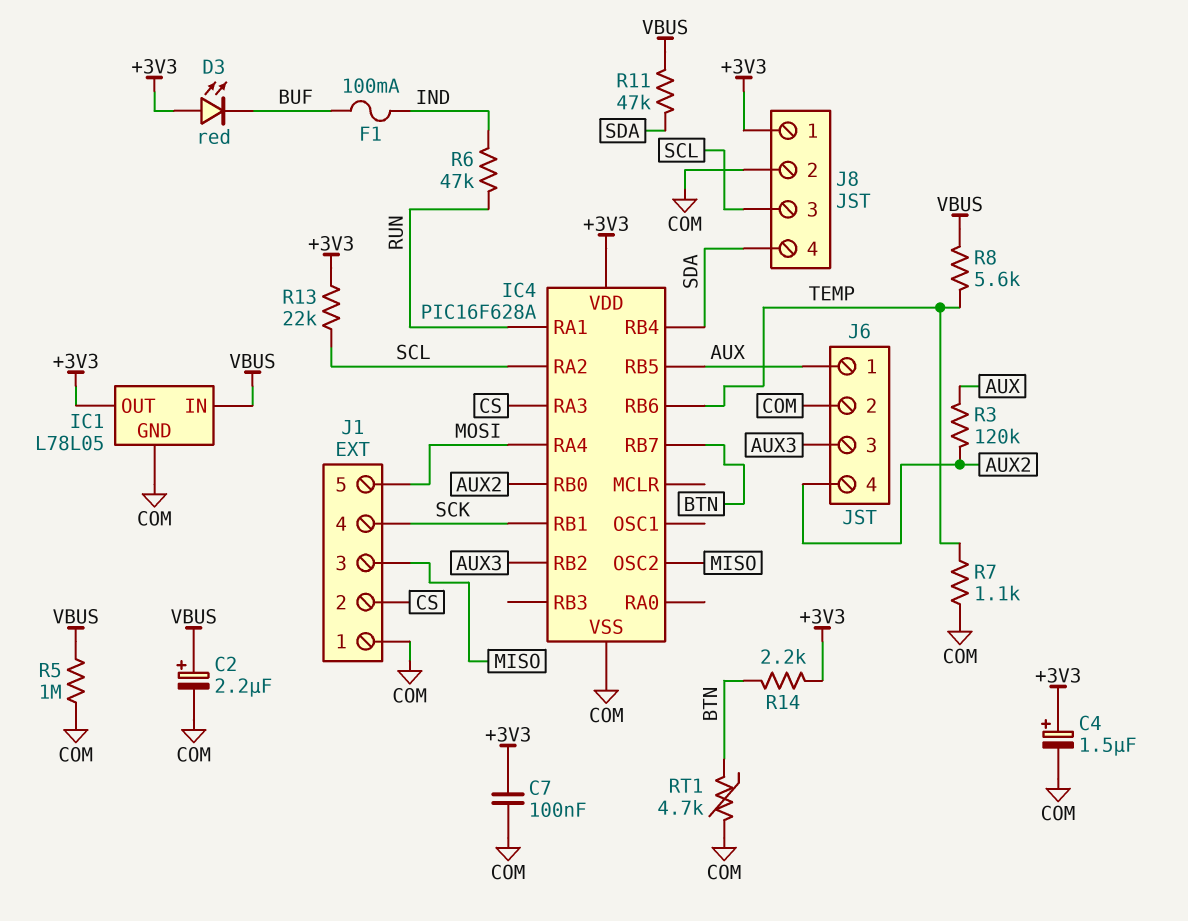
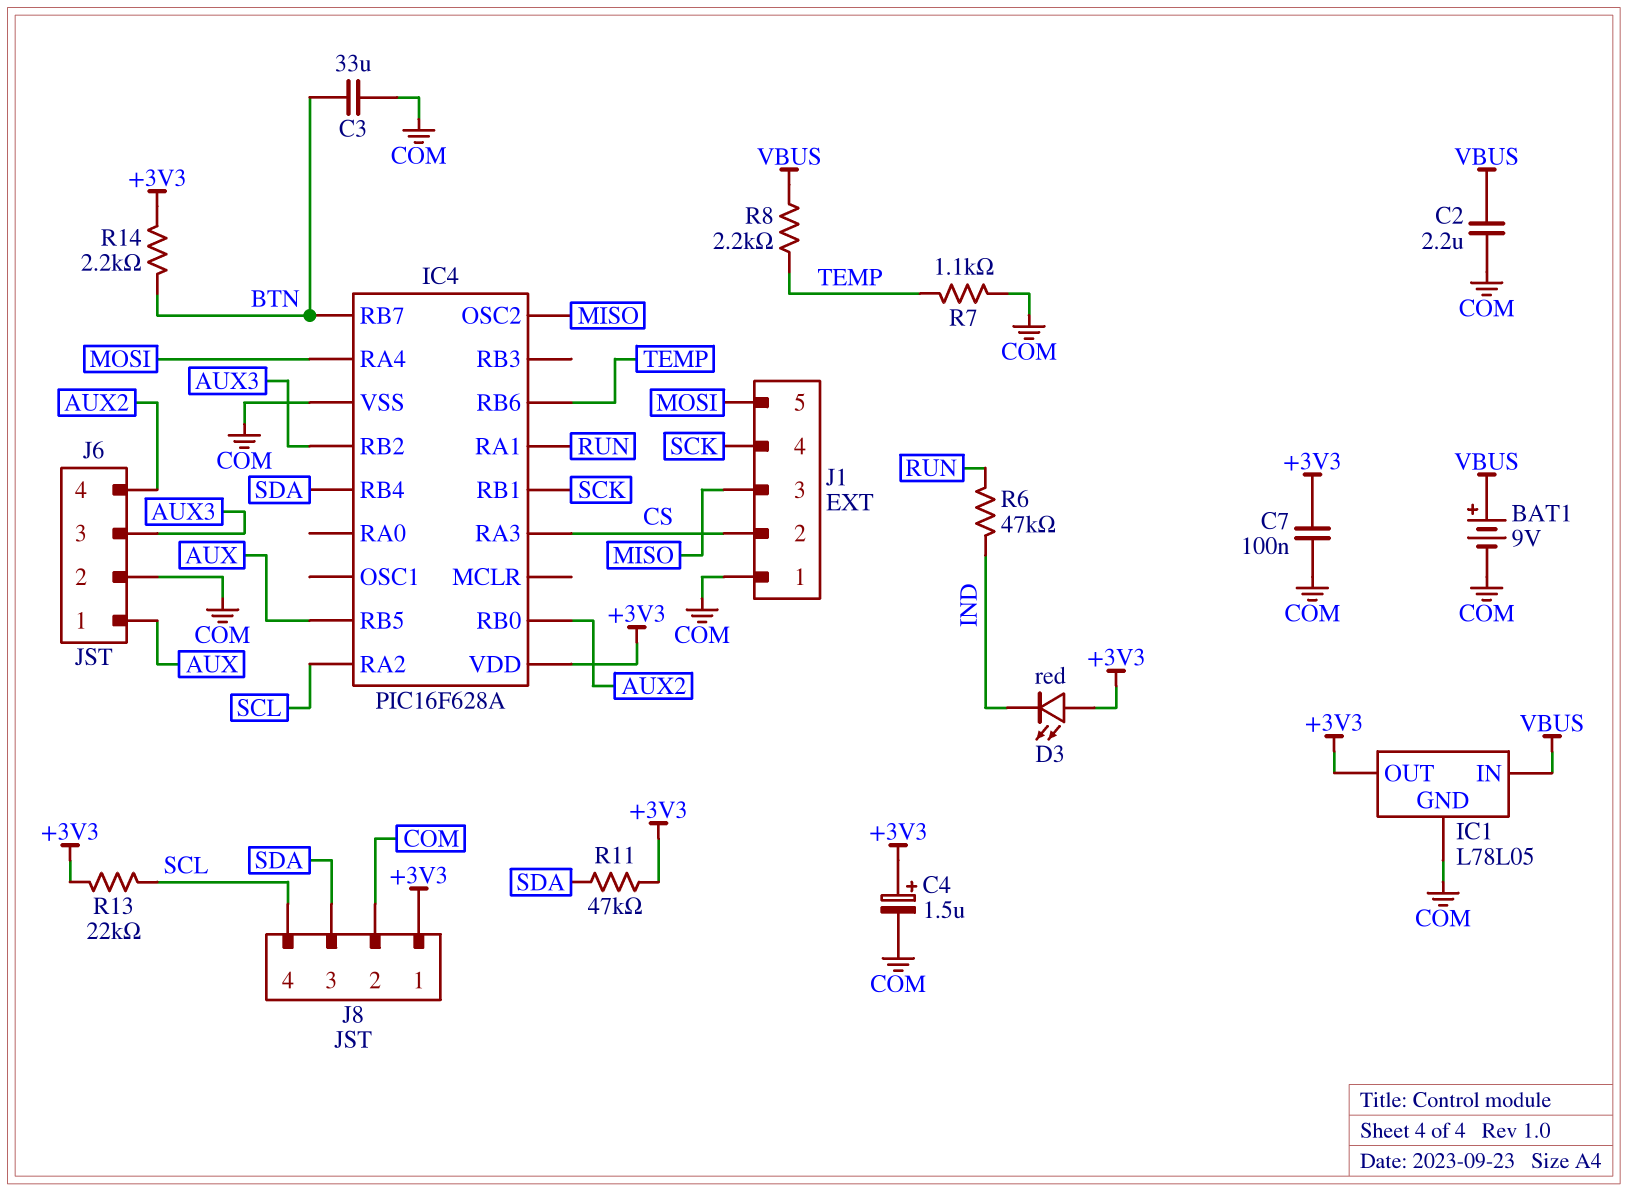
BAT1: none -> 9V (plus VBUS, minus COM)
C2: 2.2uF (plus VBUS, minus COM) -> 2.2uF (COM, VBUS)
C3: none -> 33uF (BTN, COM)
D3: LED red (A +3V3, K BUF) -> LED red (A +3V3, K IND)
F1: 100mA (BUF, IND) -> none
J8 pin 3: SCL -> SDA
J8 pin 4: SDA -> SCL
R3: 120k (AUX, AUX2) -> none
R5: 1M (COM, VBUS) -> none
R8: 5.6k (TEMP, VBUS) -> 2.2k (TEMP, VBUS)
R11: 47k (SDA, VBUS) -> 47k (+3V3, SDA)
RT1: 4.7k (BTN, COM) -> none

